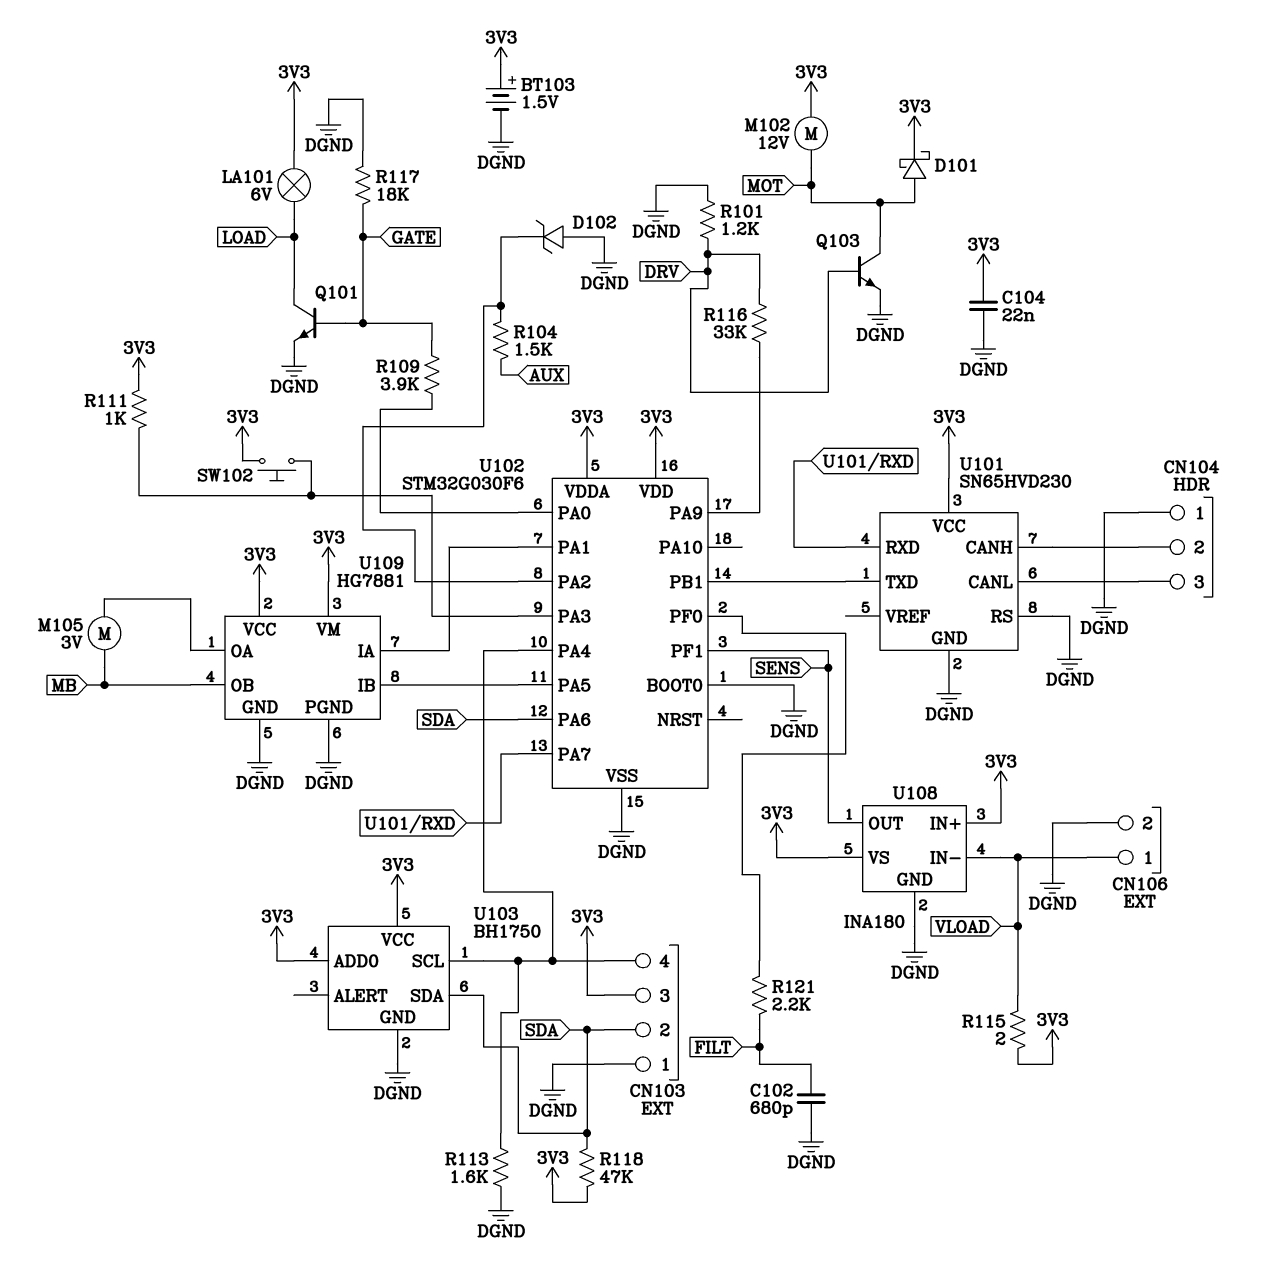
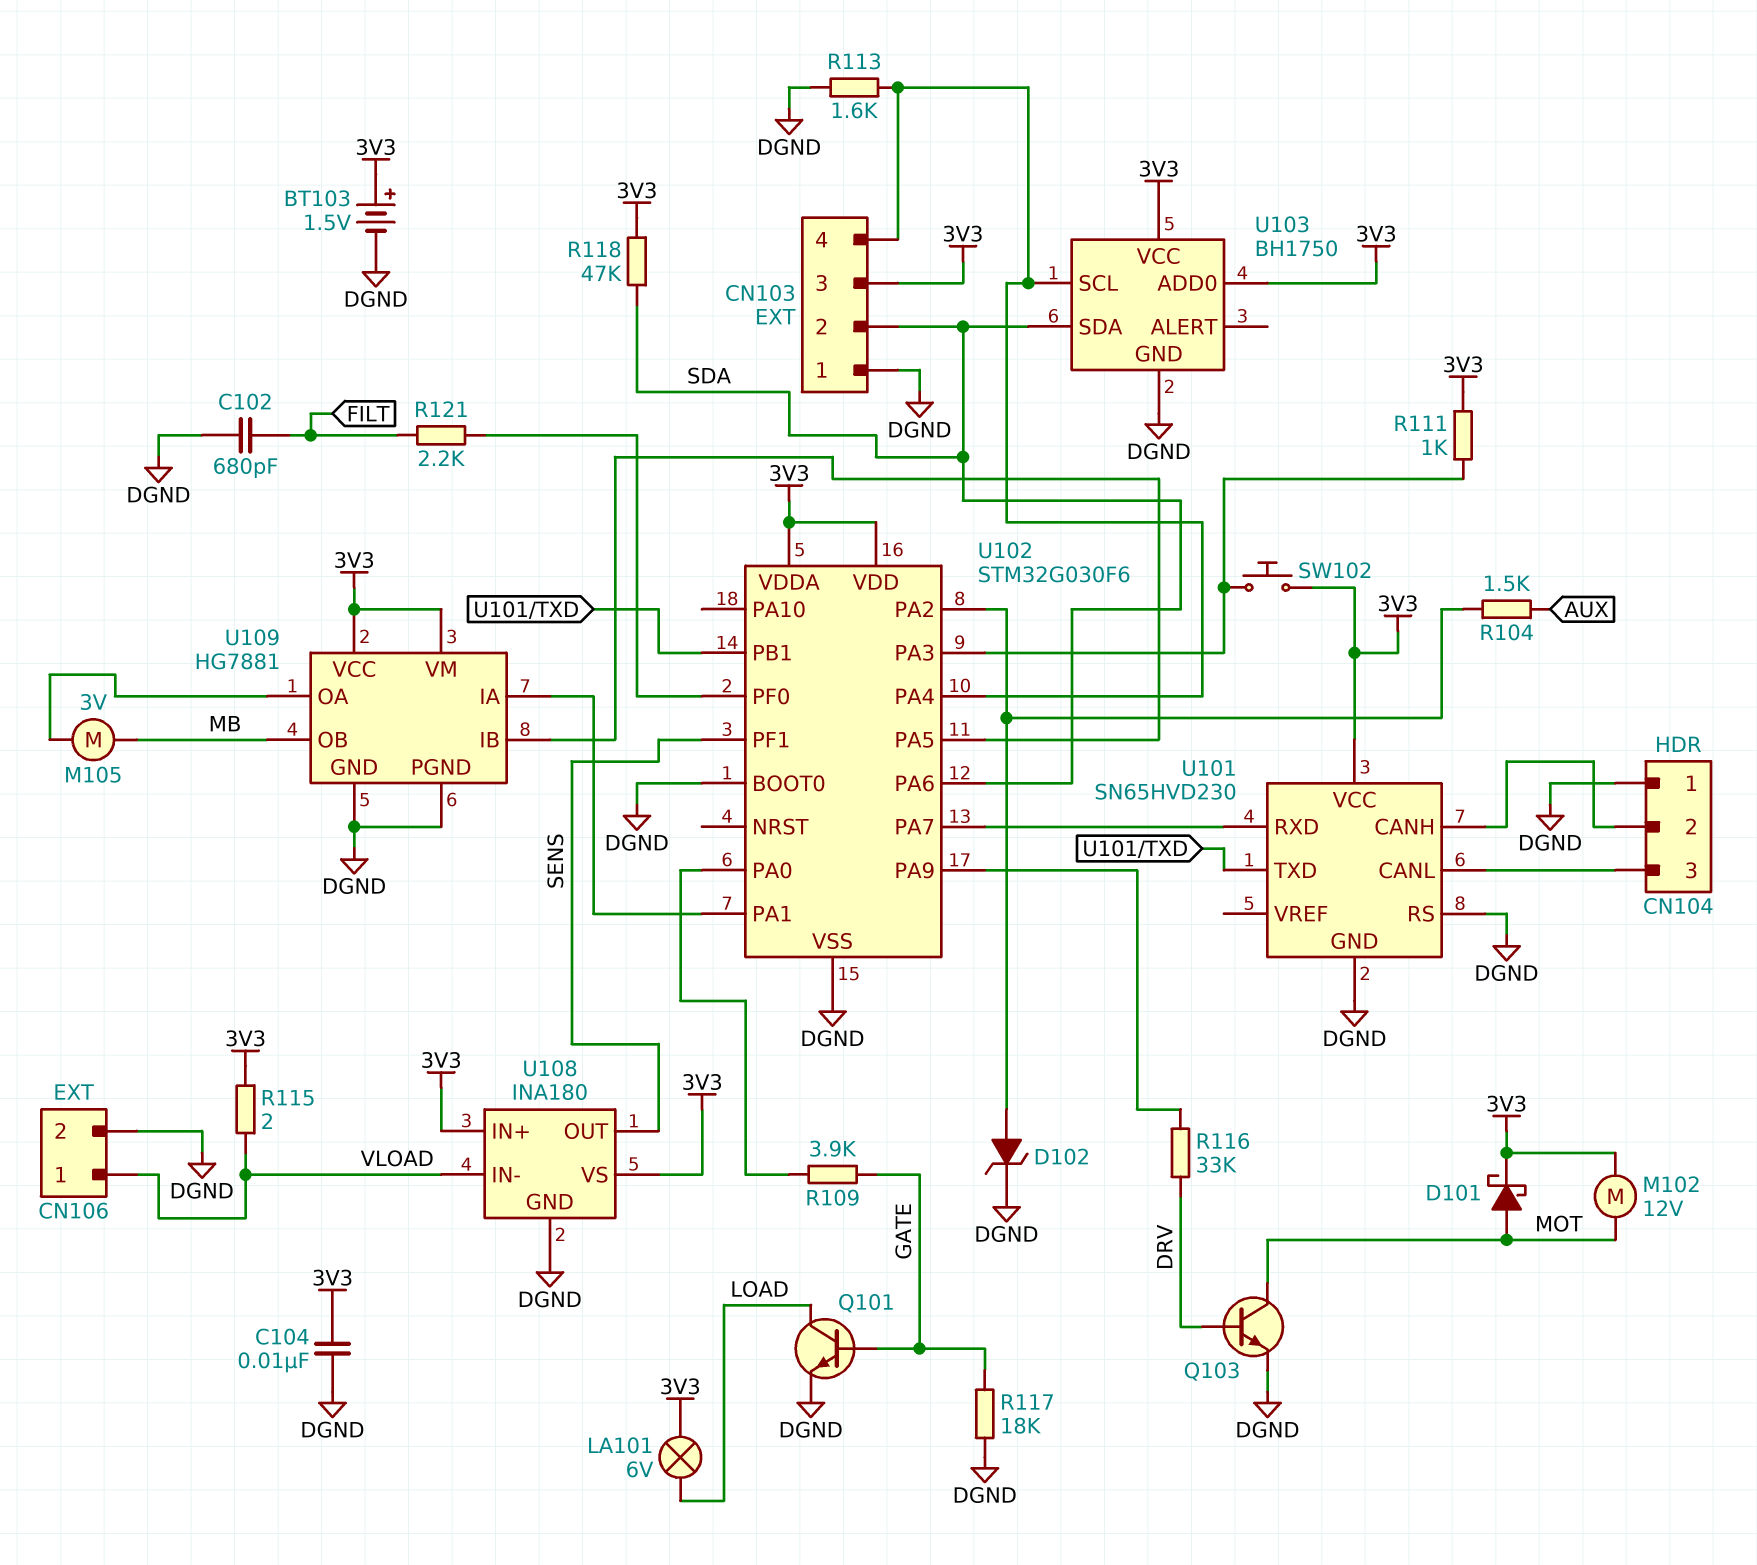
C104: 22nF (3V3, DGND) -> 10nF (3V3, DGND)
D102: zener (A DGND, K U102/PA2) -> zener (A U102/PA2, K DGND)
R101: 1.2k (DGND, DRV) -> none

